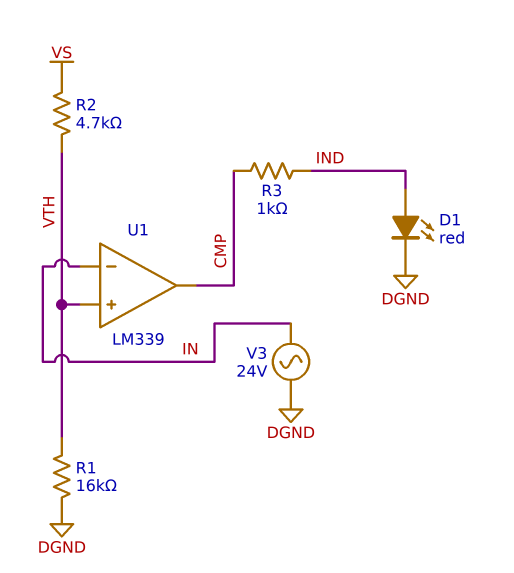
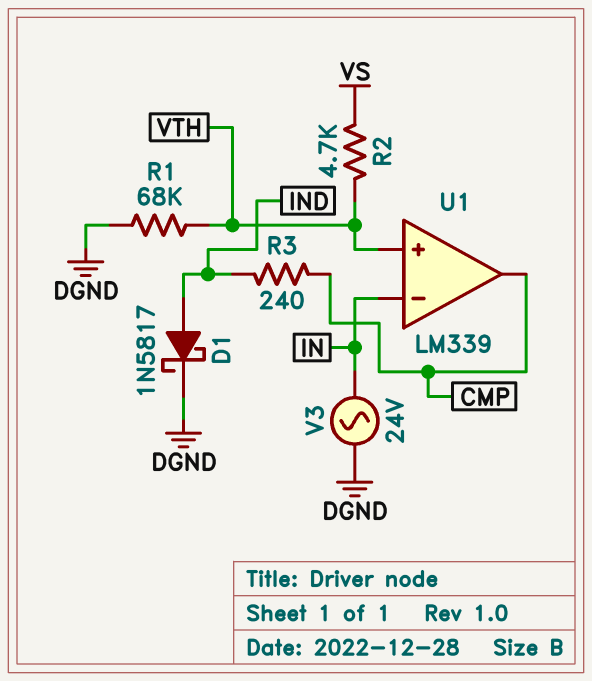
D1: LED red (A IND, K DGND) -> schottky 1N5817 (A IND, K DGND)
R1: 16k (DGND, VTH) -> 68k (DGND, VTH)
R3: 1k (CMP, IND) -> 240 (CMP, IND)

